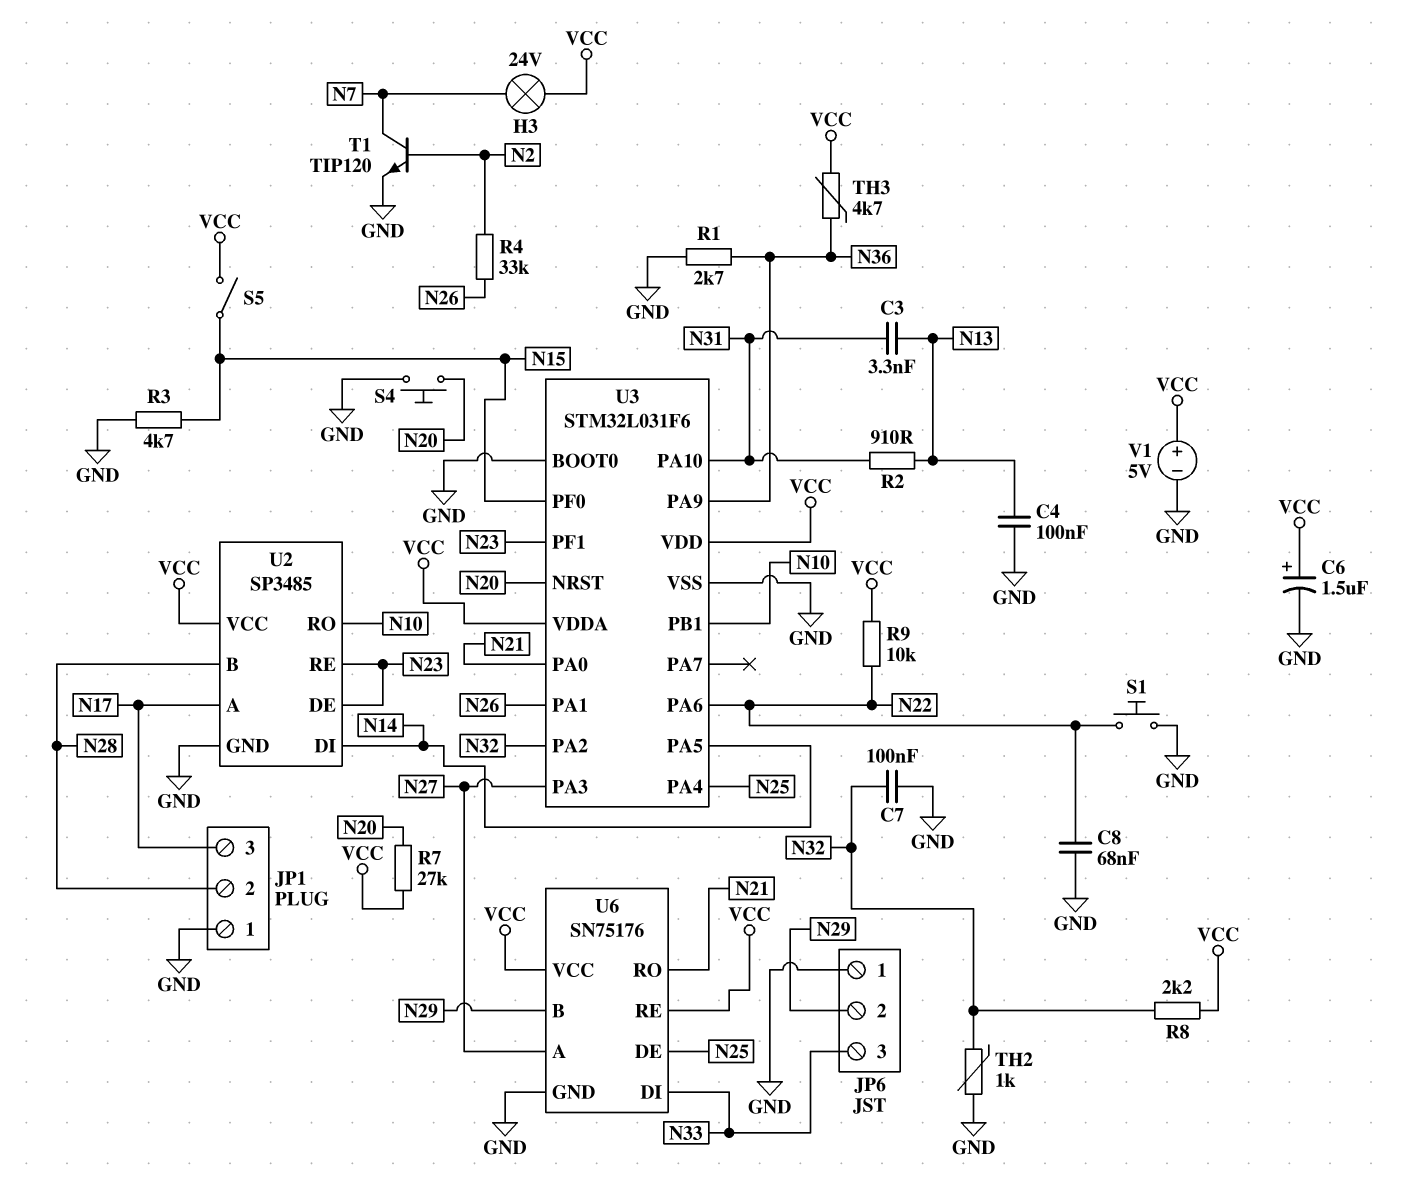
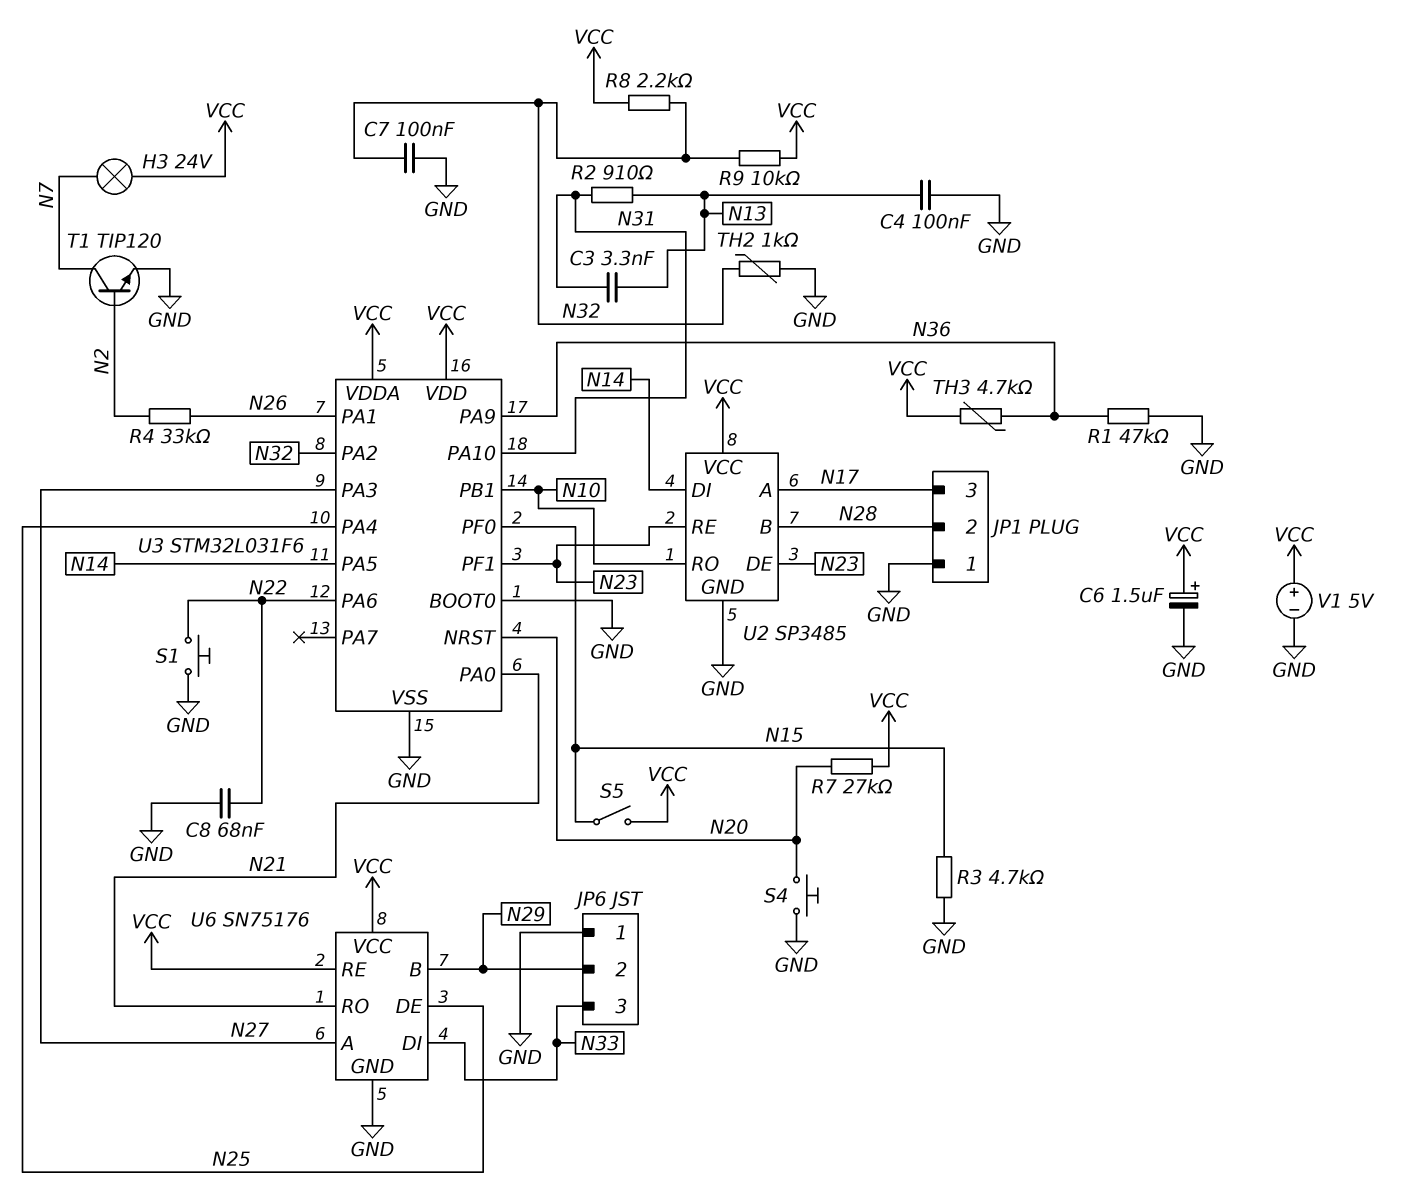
R1: 2.7k (GND, N36) -> 47k (GND, N36)
R9: 10k (N22, VCC) -> 10k (N32, VCC)

